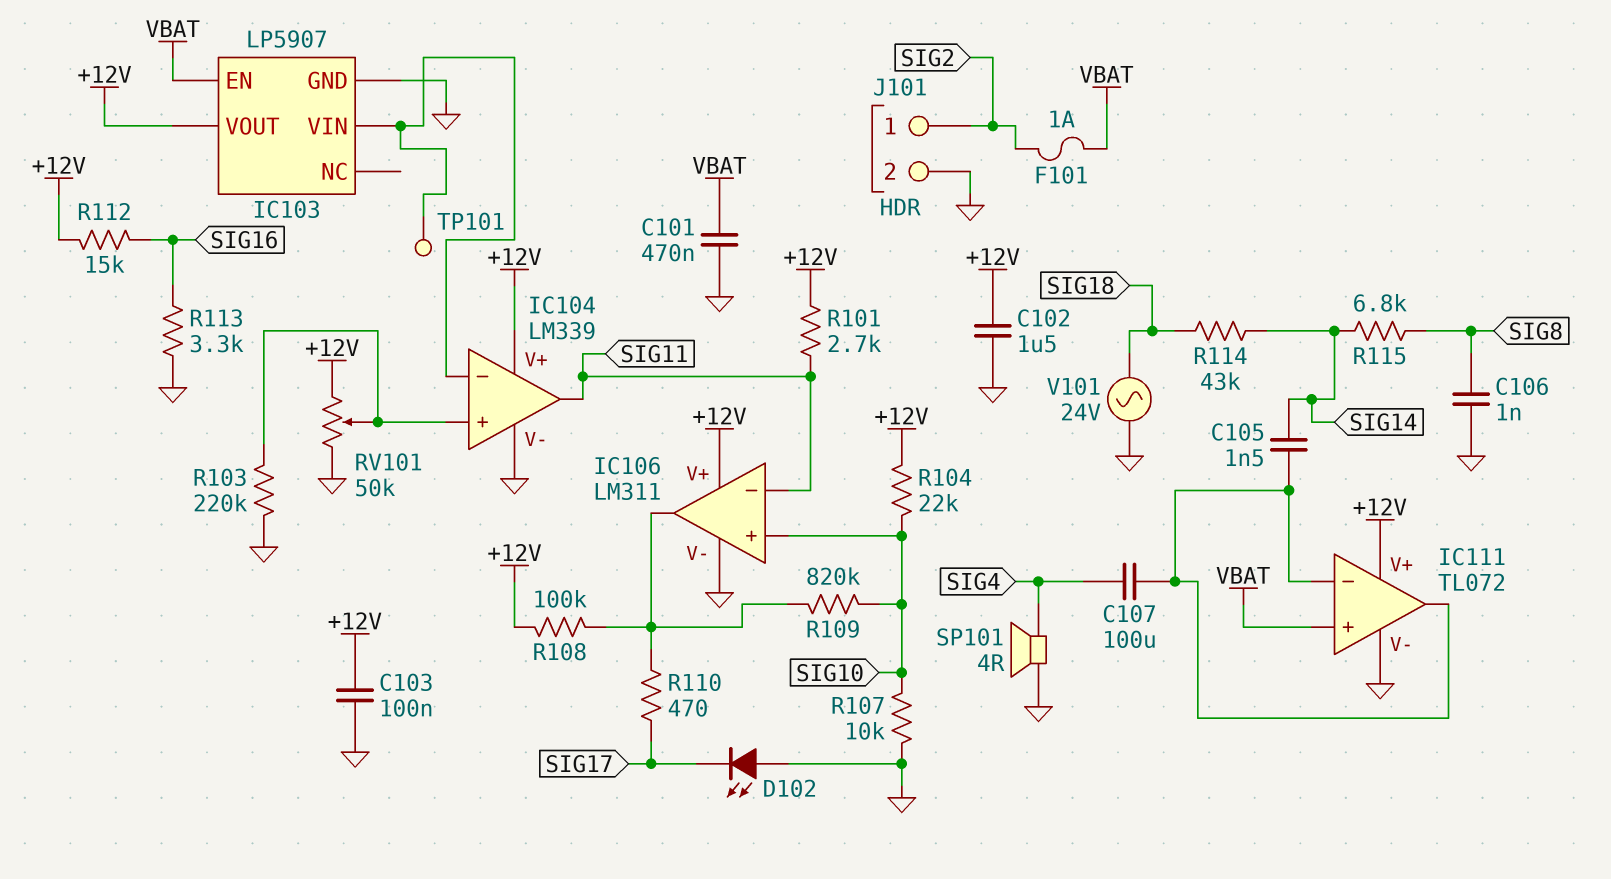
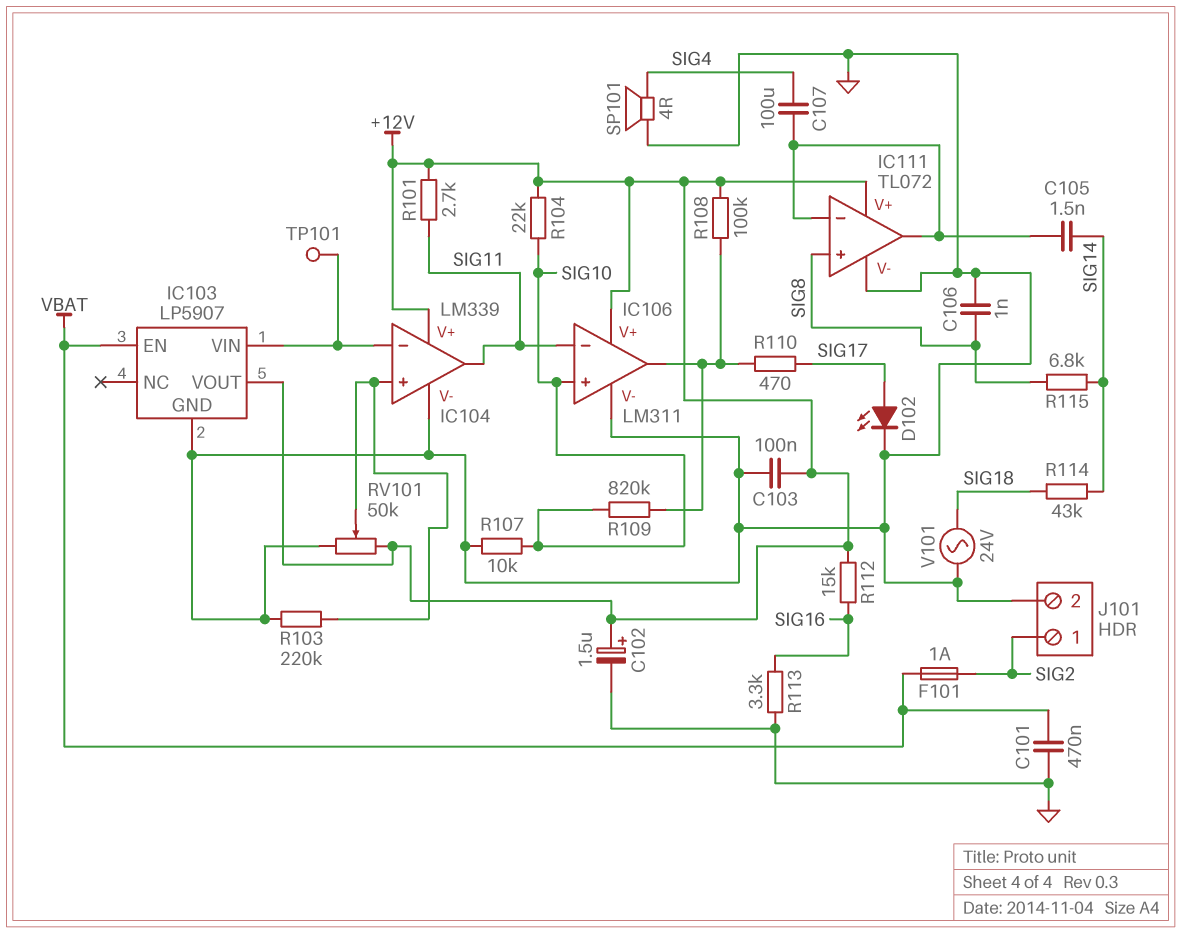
C102: 1.5uF (+12V, GND) -> 1.5uF (plus +12V, minus GND)
D102: LED (A GND, K SIG17) -> LED (A SIG17, K GND)
IC111 pin in+: VBAT -> SIG8

